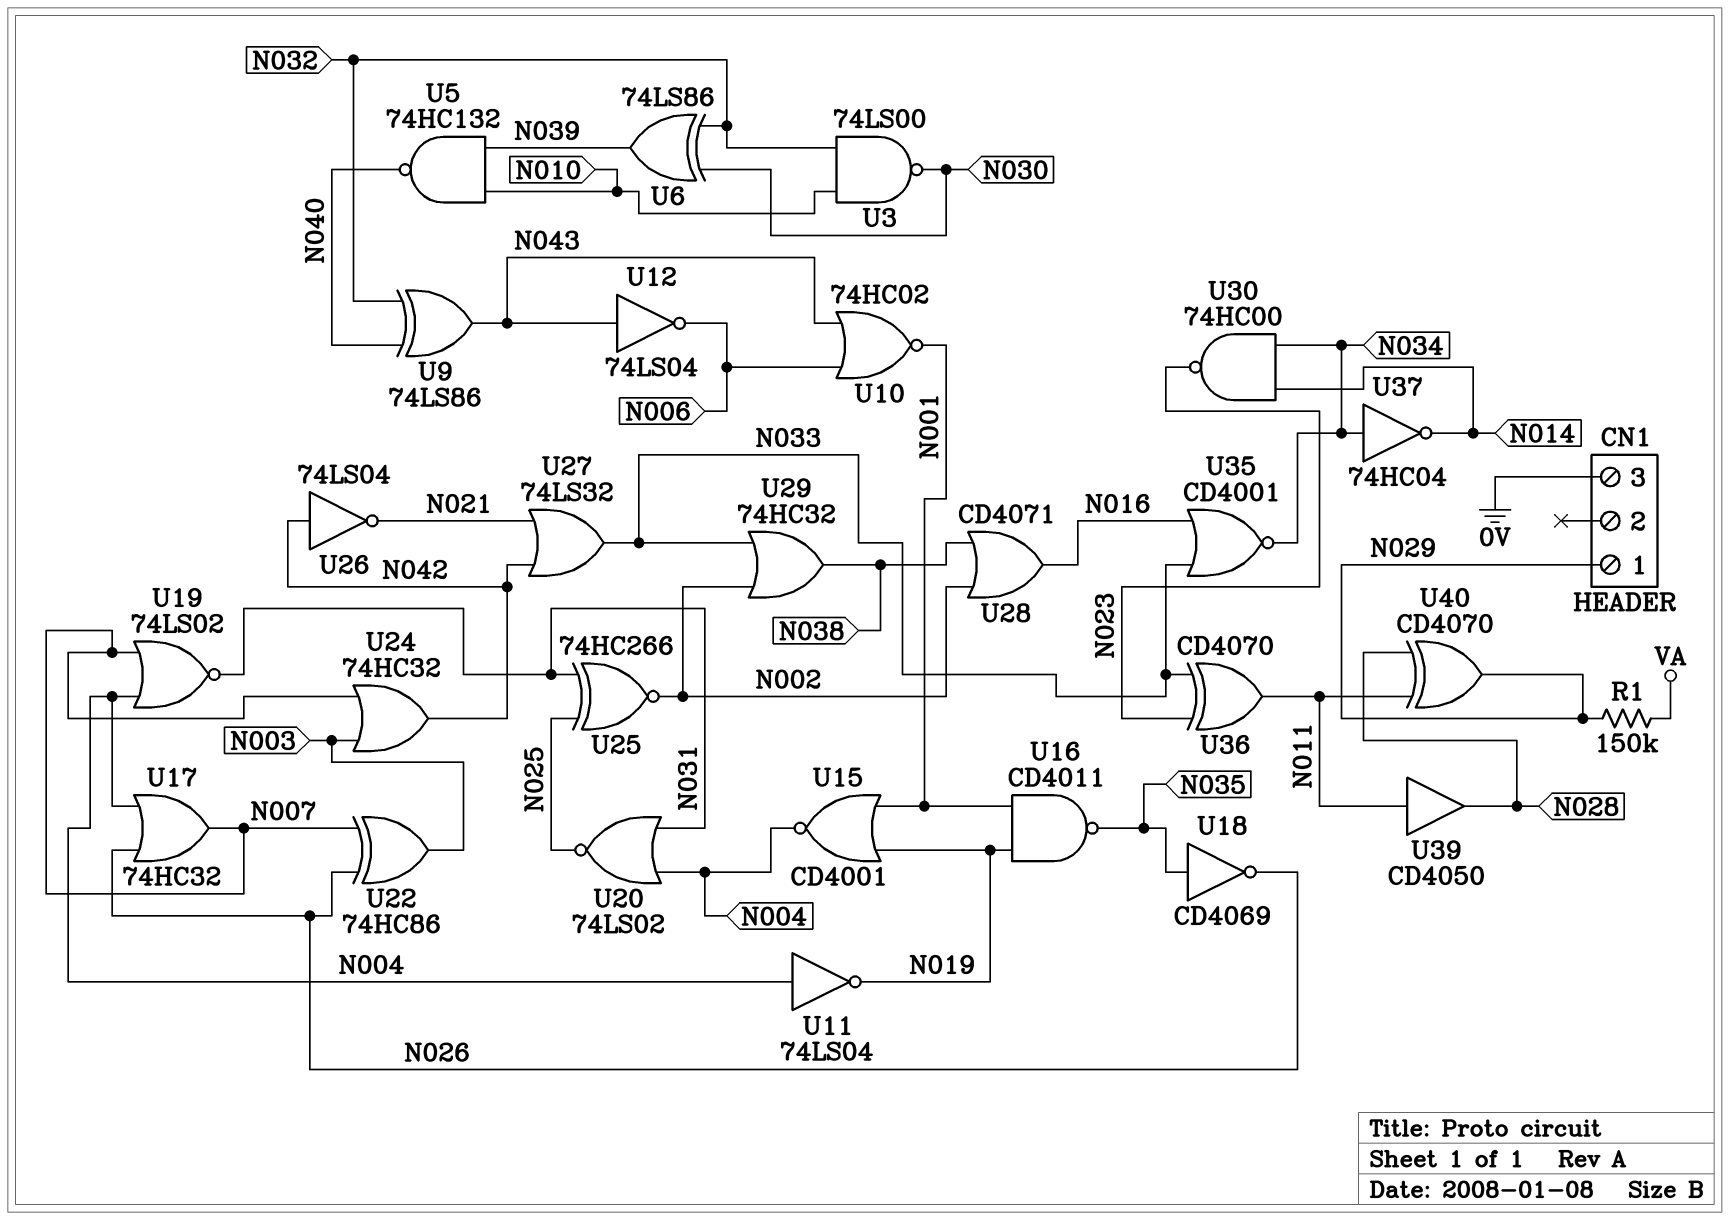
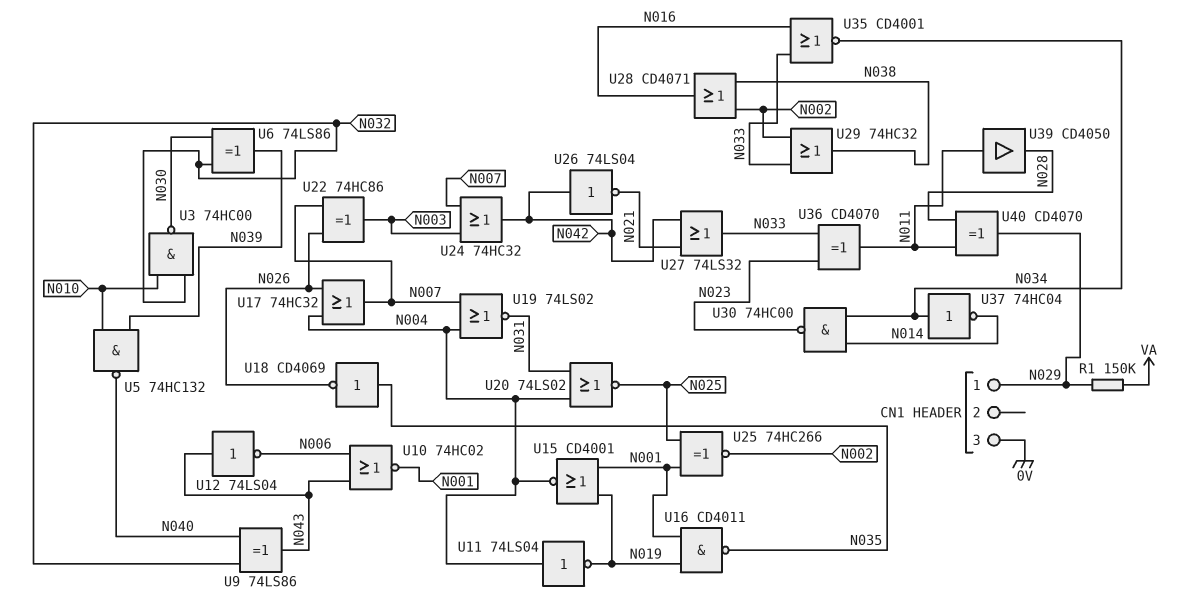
U3: NAND 74LS00 (in N010, in N032, out N030) -> NAND 74HC00 (in N010, in N032, out N030)
U25: XNOR 74HC266 (in N025, in N031, out N002) -> XNOR 74HC266 (in N001, in N025, out N002)

